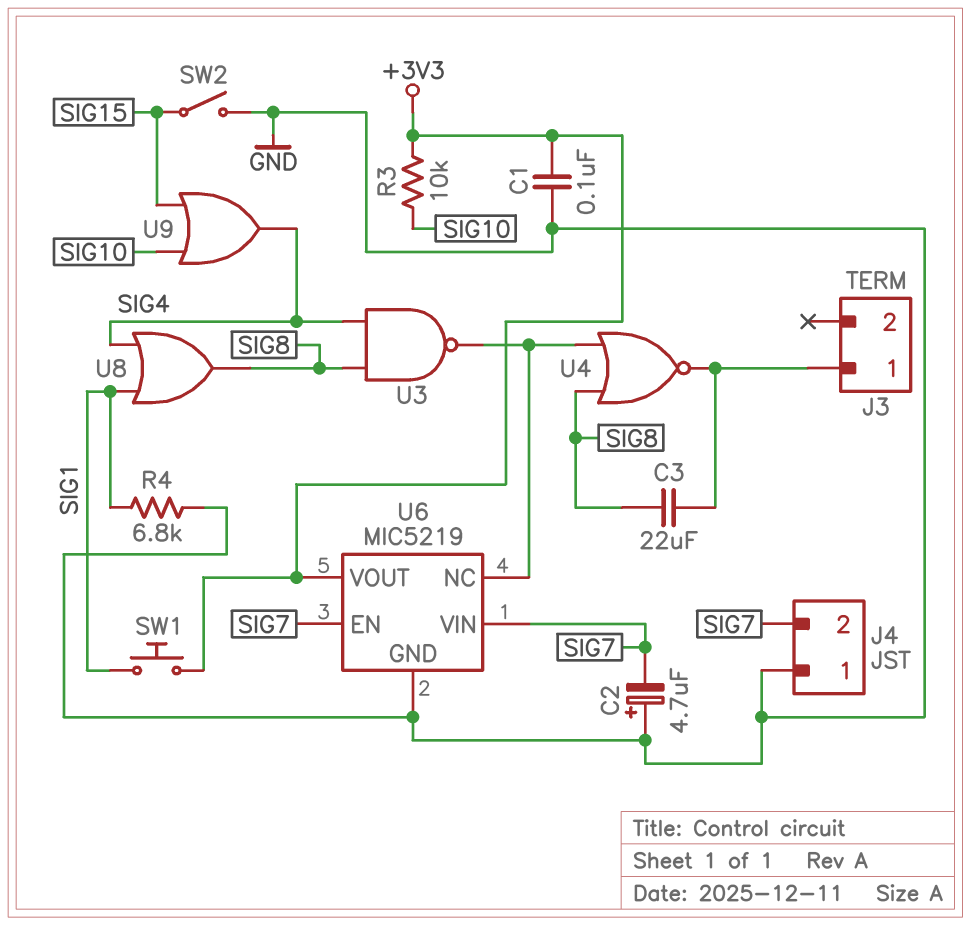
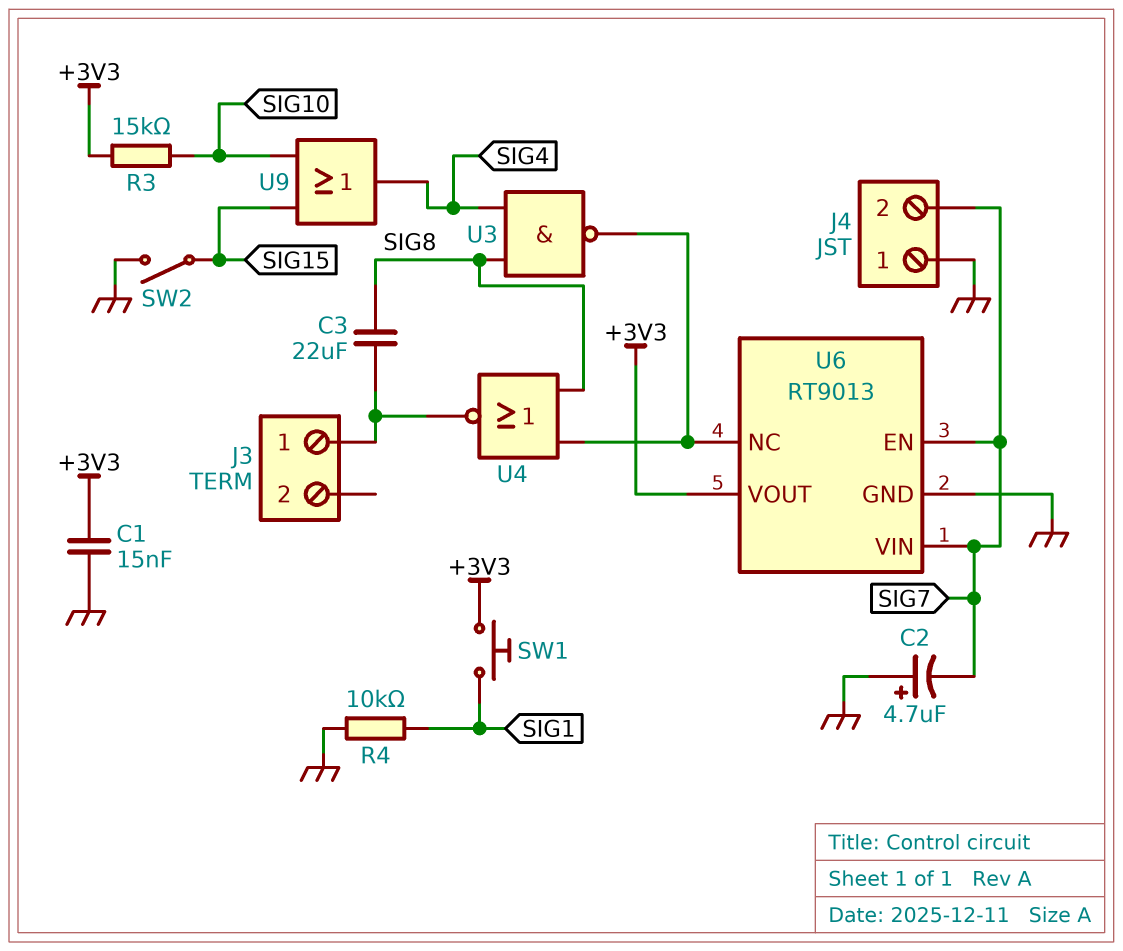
C1: 100nF (+3V3, GND) -> 15nF (+3V3, GND)
R3: 10k (+3V3, SIG10) -> 15k (+3V3, SIG10)
R4: 6.8k (GND, SIG1) -> 10k (GND, SIG1)
U6: MIC5219 -> RT9013
U8: OR (in SIG1, in SIG4, out SIG8) -> none

